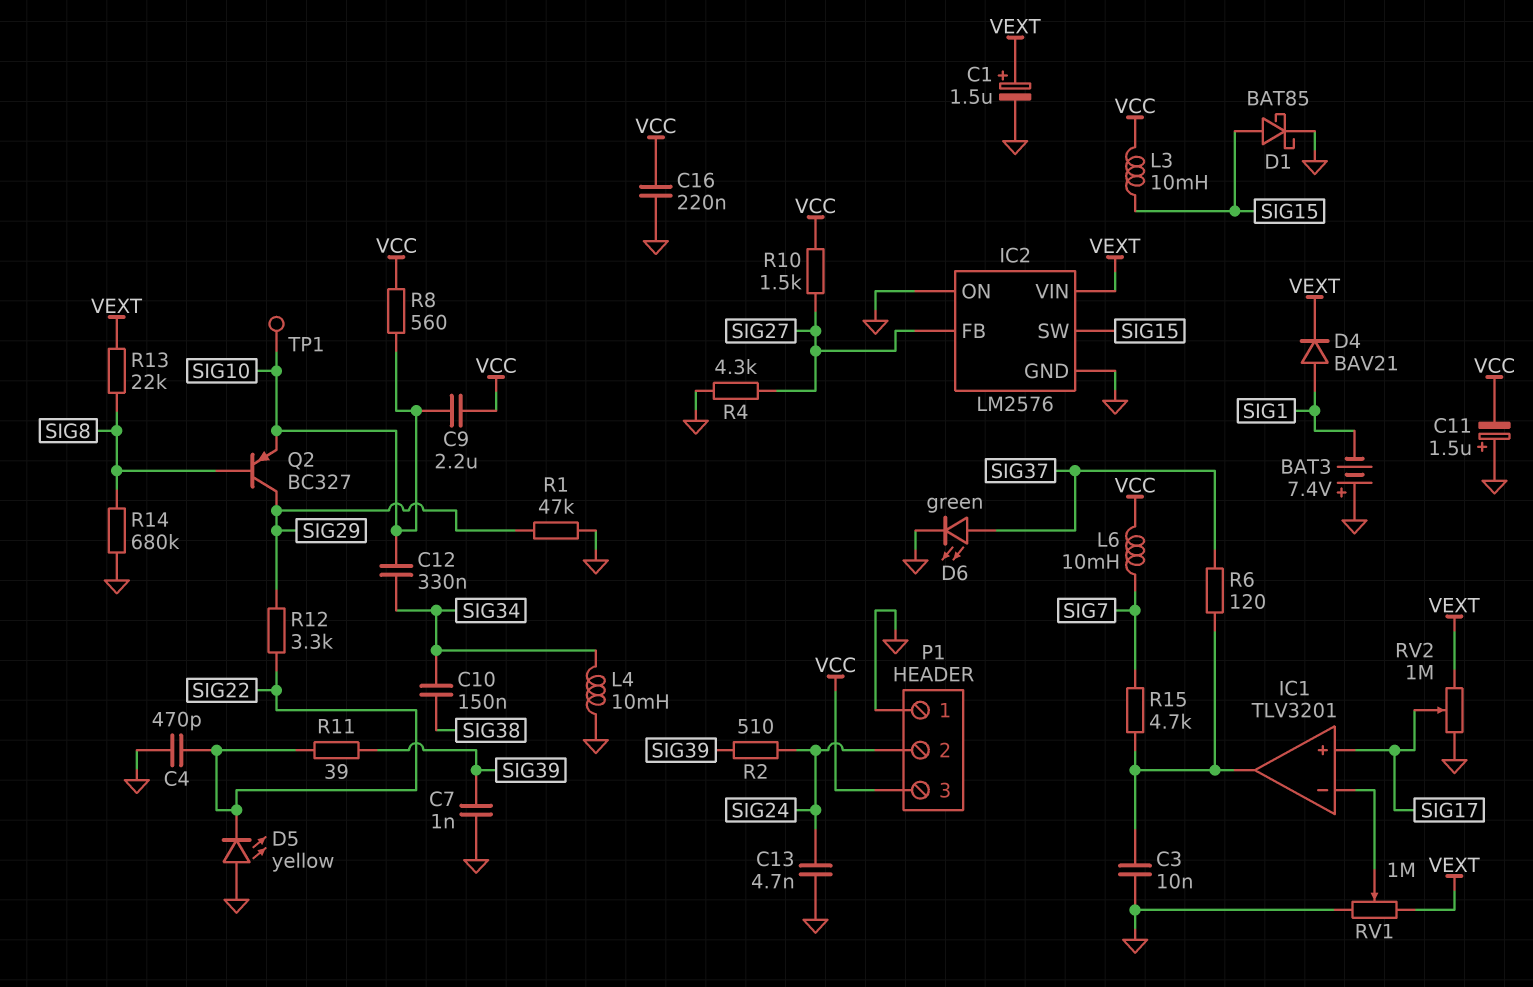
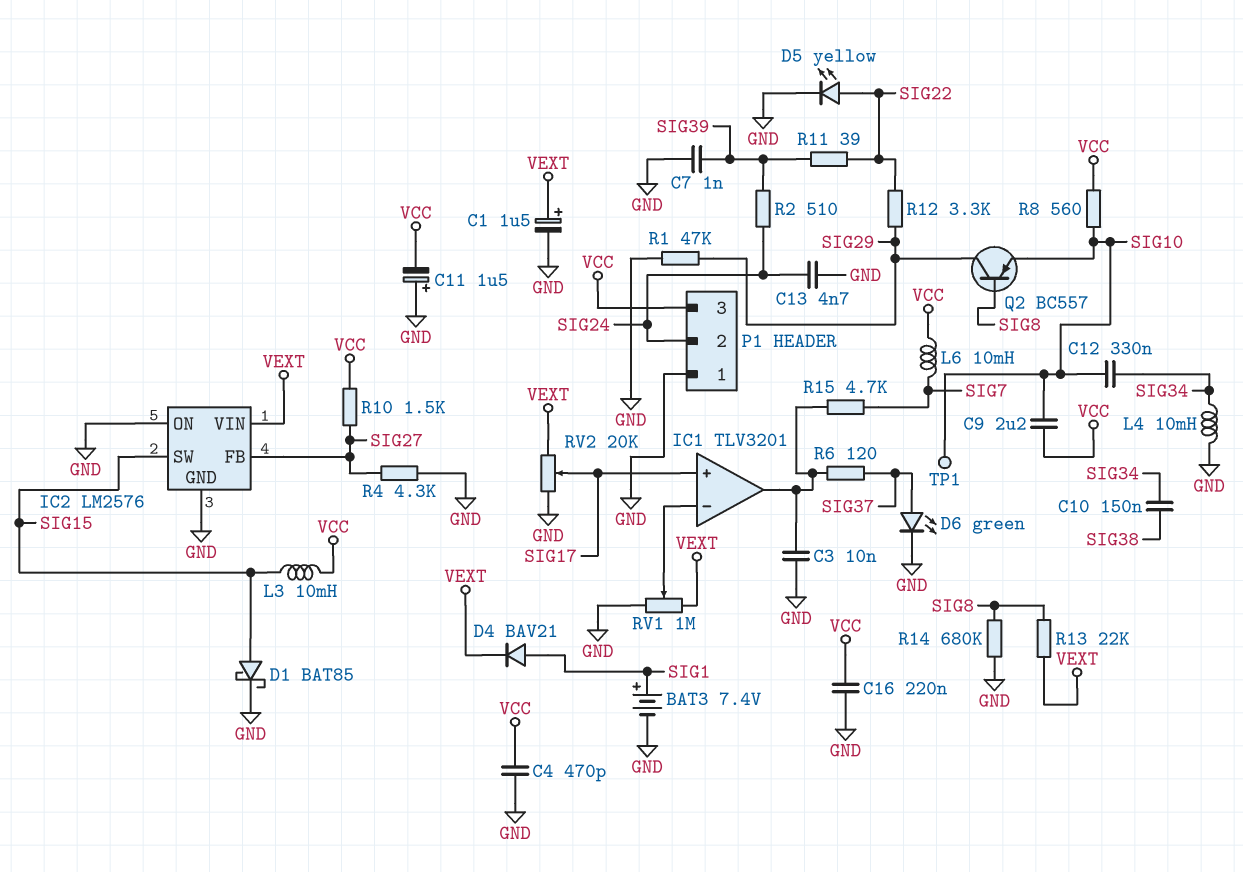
BAT3: 7.4V (plus GND, minus SIG1) -> 7.4V (plus SIG1, minus GND)
C4: 470pF (GND, SIG22) -> 470pF (GND, VCC)
D5: LED yellow (A GND, K SIG22) -> LED yellow (A SIG22, K GND)
Q2: PNP BC327 (B SIG8, C SIG29, E SIG10) -> PNP BC557 (B SIG8, C SIG29, E SIG10)
RV2: 1M (GND, VEXT, wiper SIG17) -> 20k (GND, VEXT, wiper SIG17)

